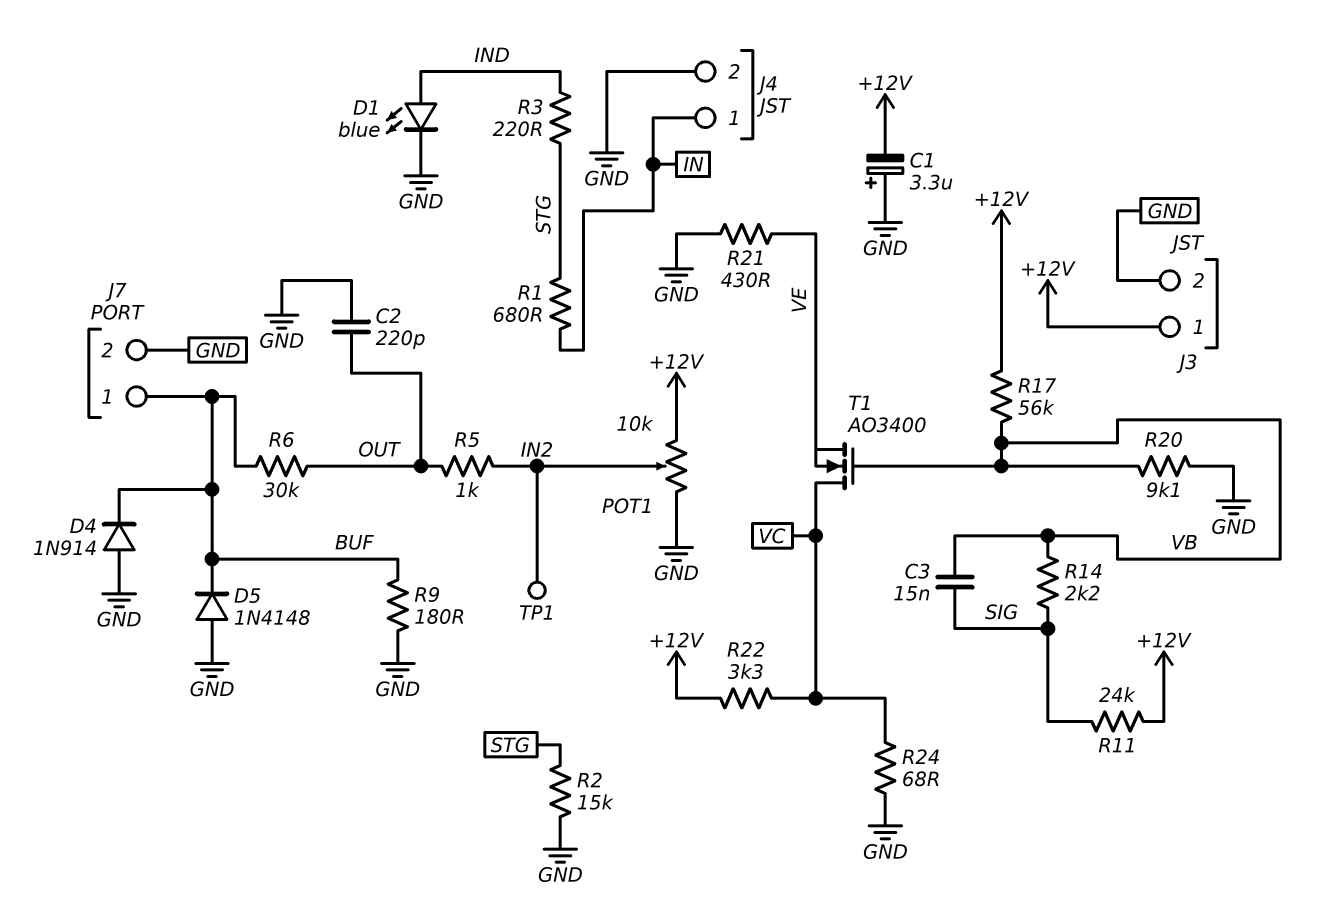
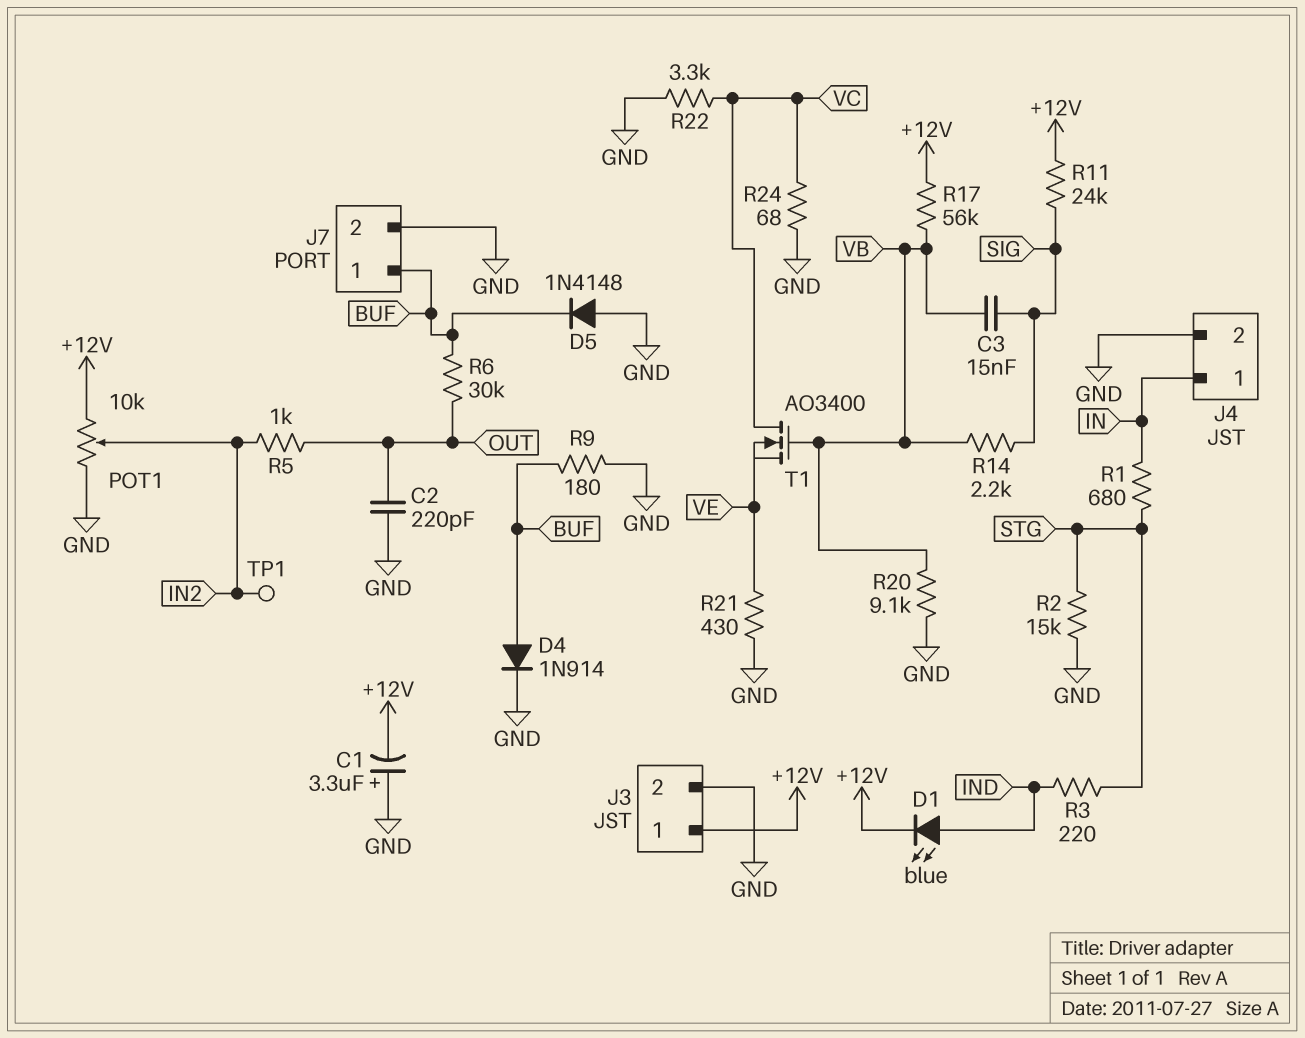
D1: LED blue (A IND, K GND) -> LED blue (A IND, K +12V)
D4: diode 1N914 (A GND, K BUF) -> diode 1N914 (A BUF, K GND)
R22: 3.3k (+12V, VC) -> 3.3k (GND, VC)

